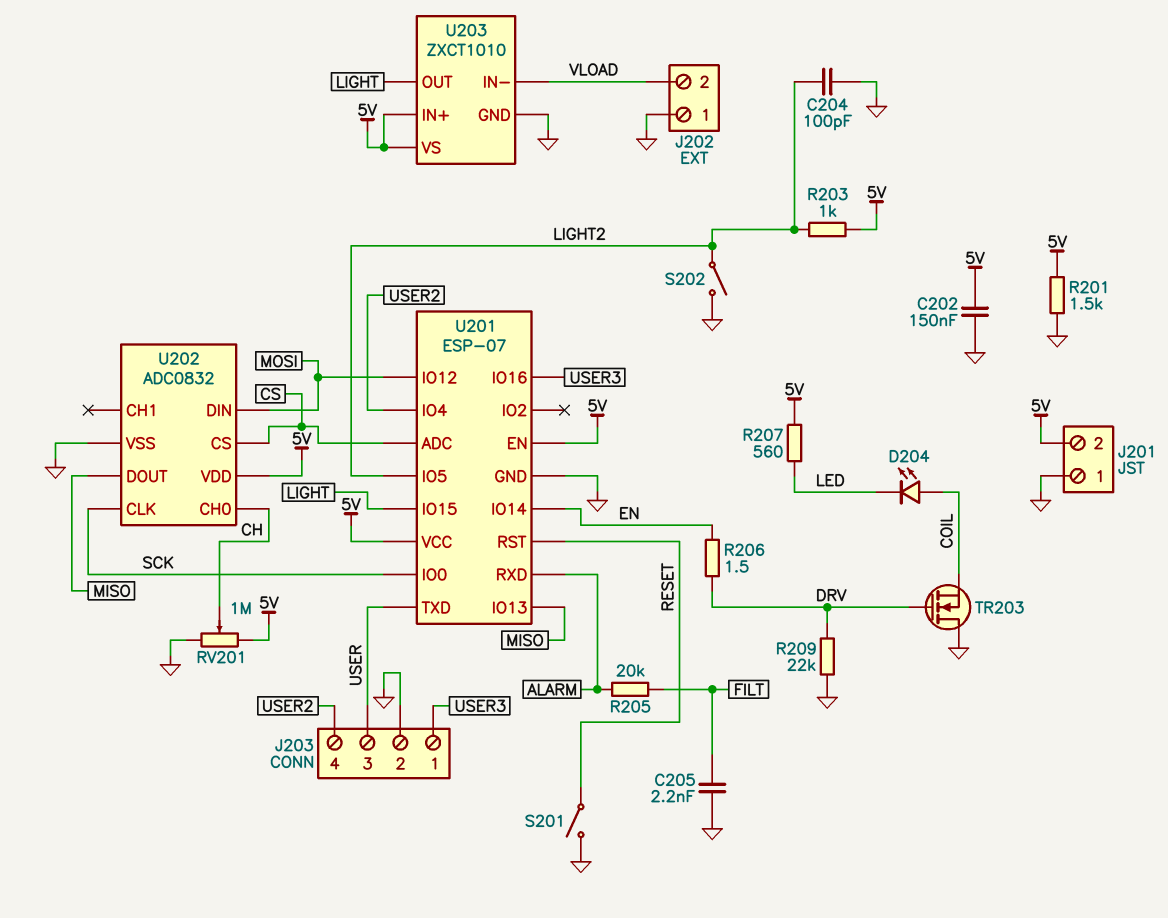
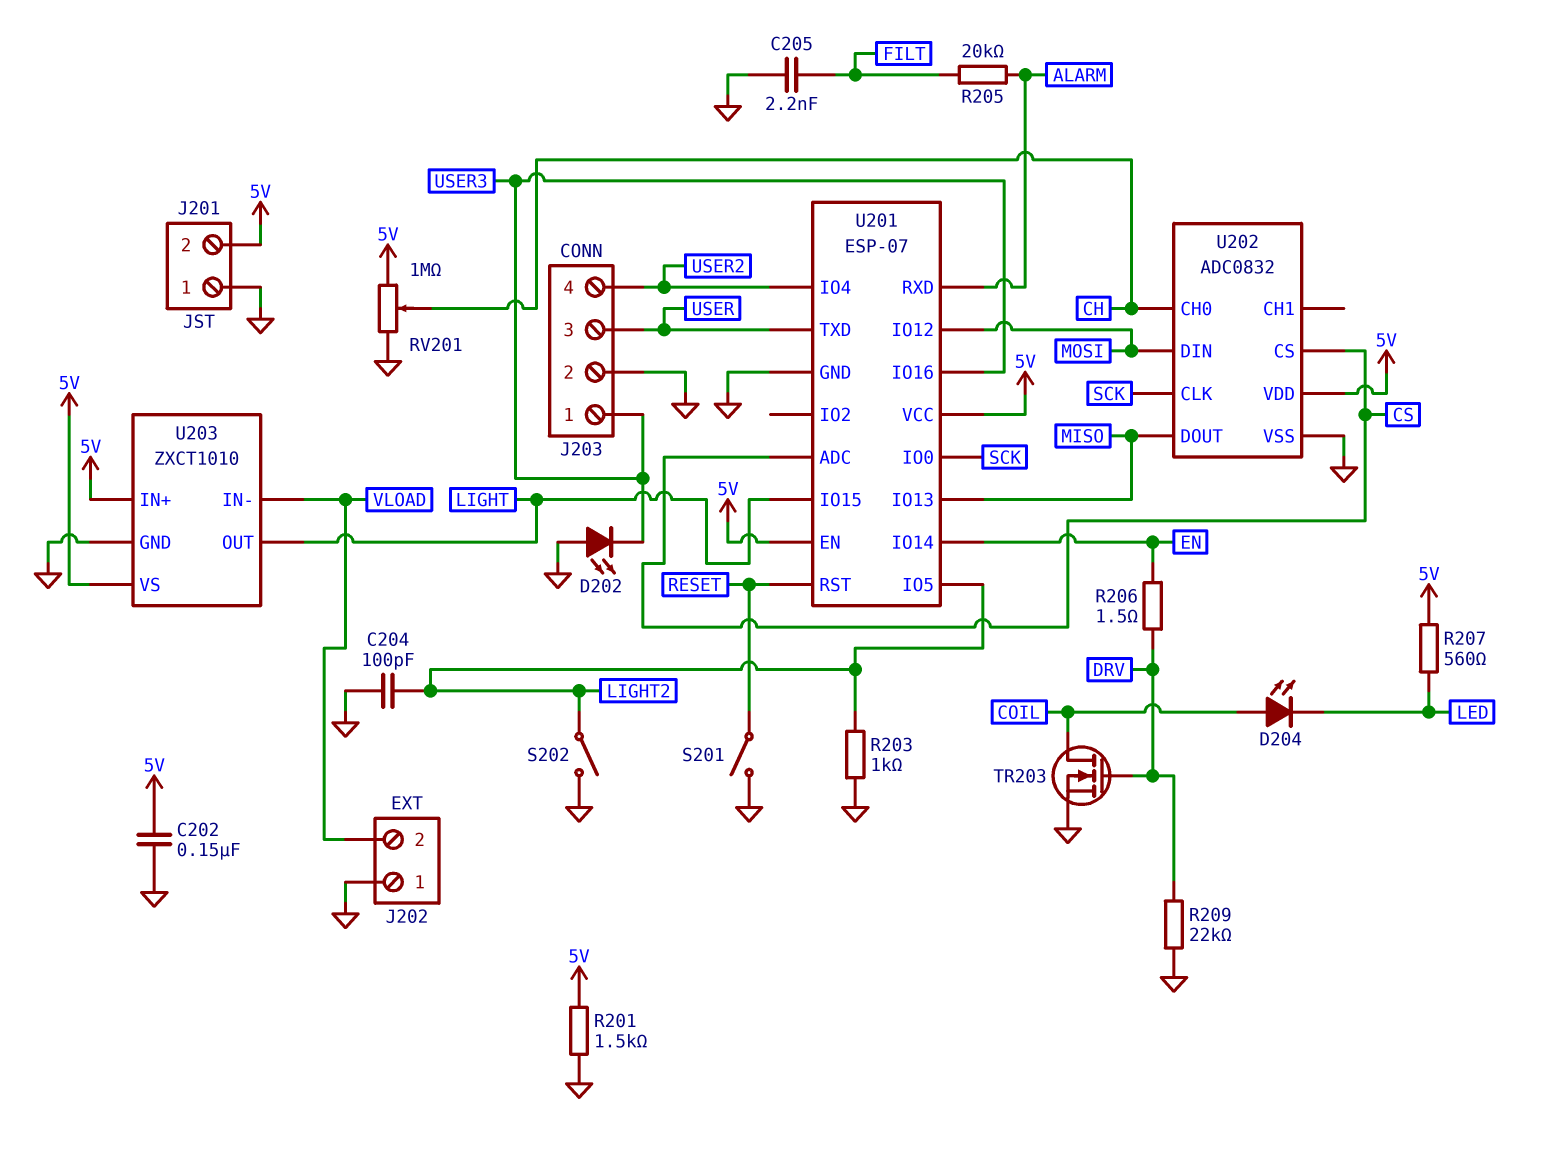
D202: none -> LED (A GND, K USER3)
R203: 1k (5V, LIGHT2) -> 1k (GND, LIGHT2)
TR203: NMOS (G DRV, D GND, S COIL) -> NMOS (G DRV, D COIL, S GND)

